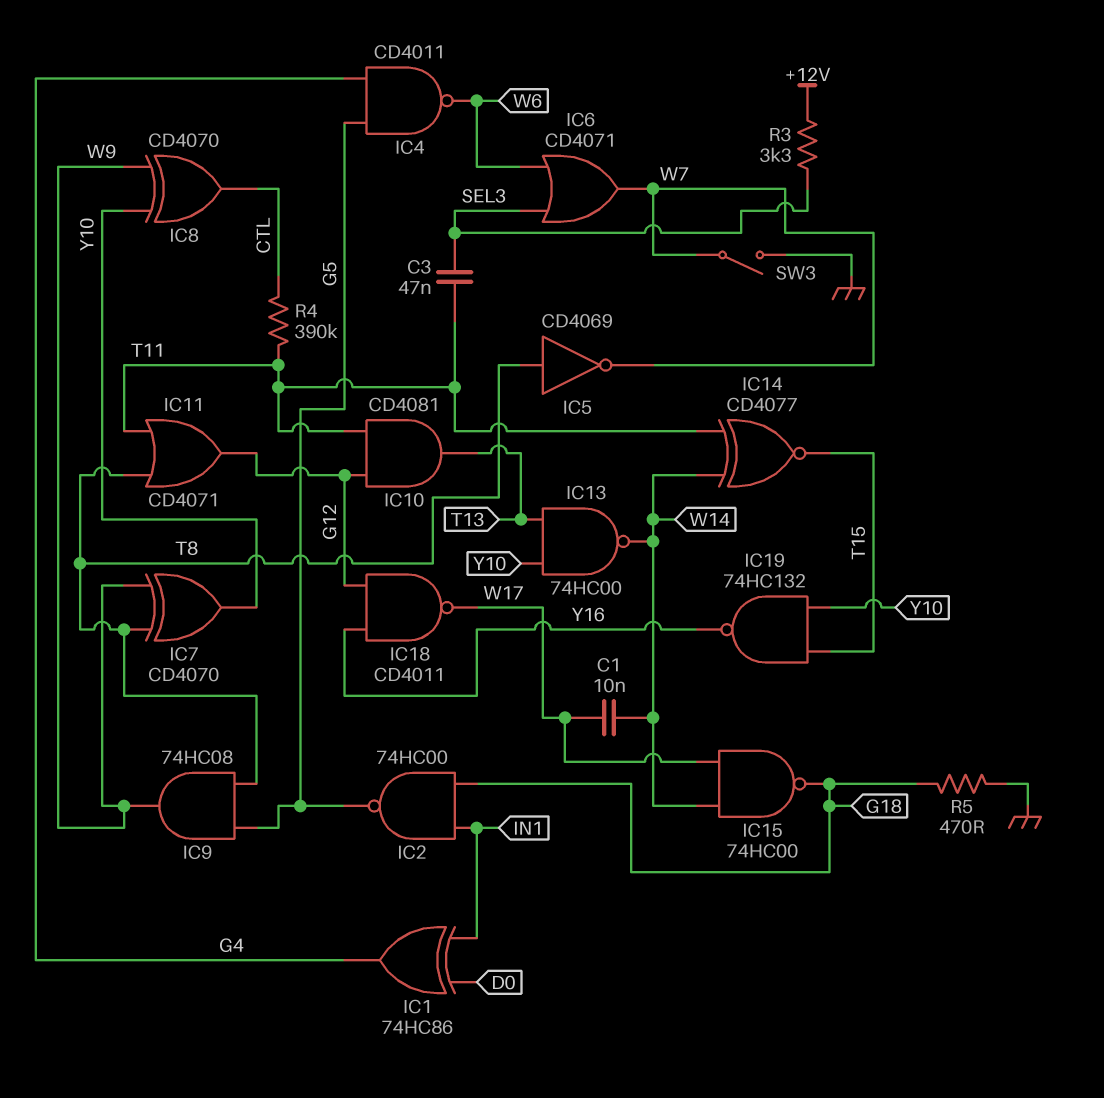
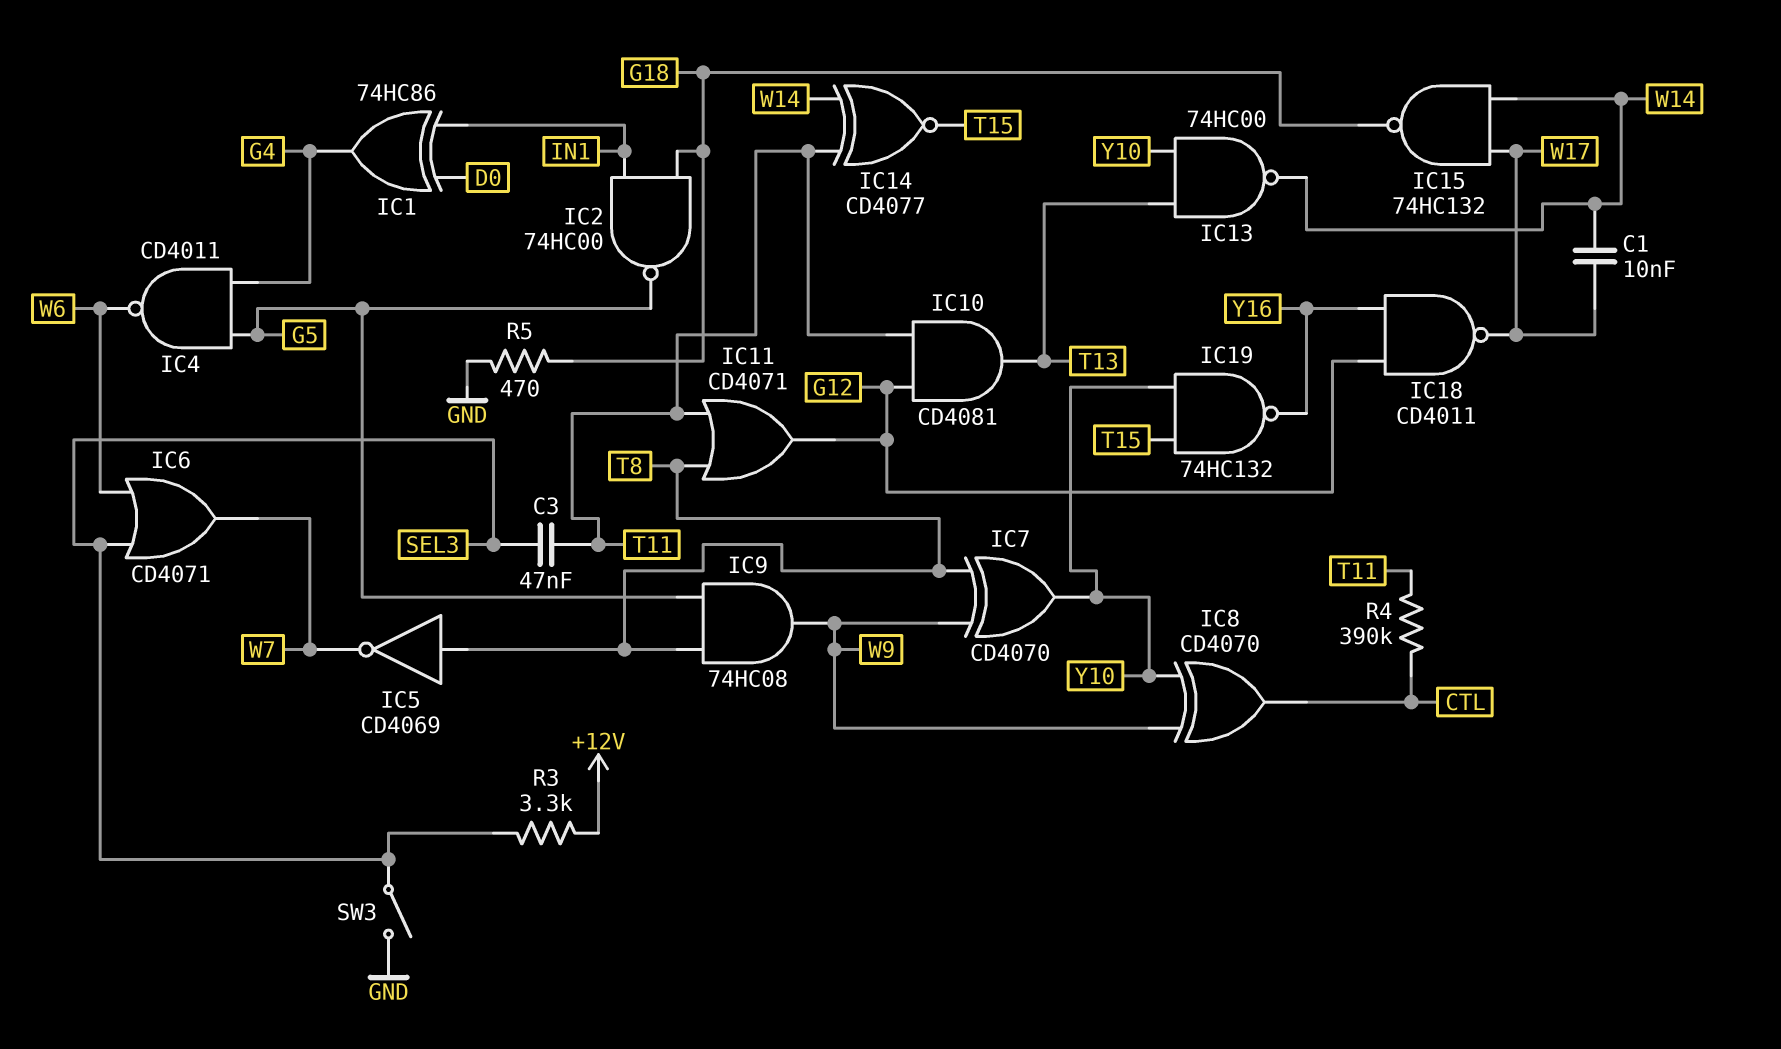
IC15: NAND 74HC00 (in W14, in W17, out G18) -> NAND 74HC132 (in W14, in W17, out G18)
SW3: switch (GND, W7) -> switch (GND, SEL3)

